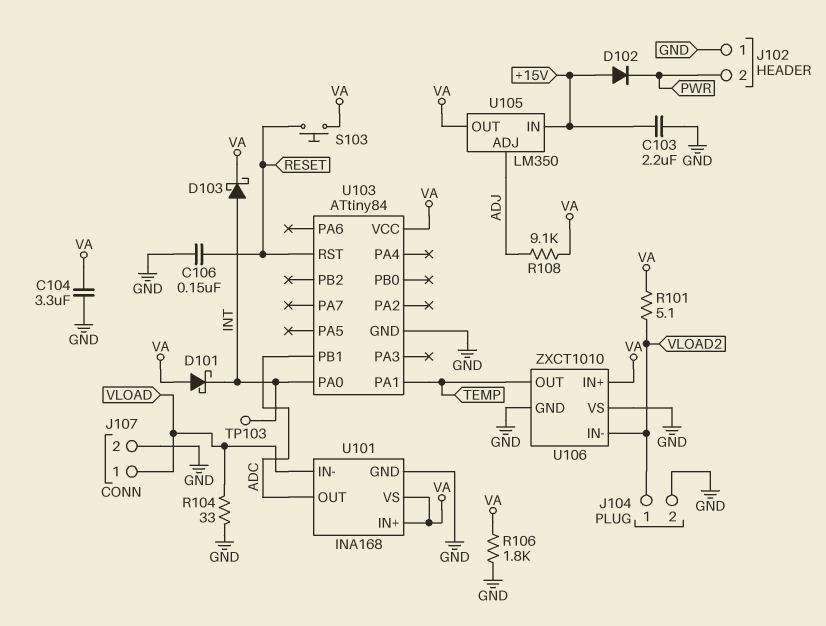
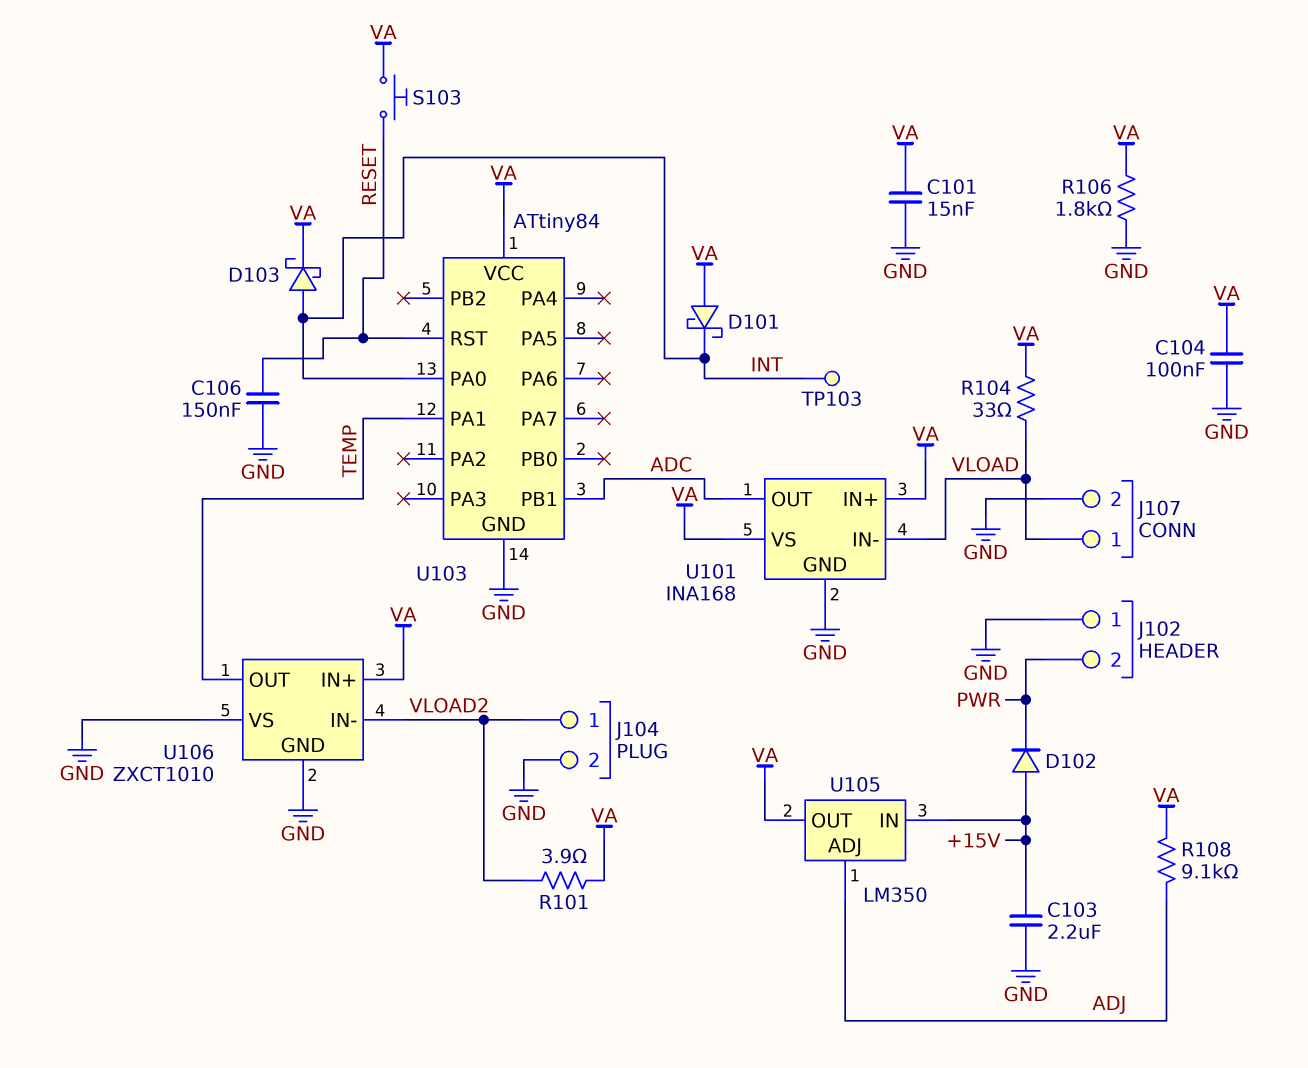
C101: none -> 15nF (GND, VA)
C104: 3.3uF (GND, VA) -> 100nF (GND, VA)
R101: 5.1 (VA, VLOAD2) -> 3.9 (VA, VLOAD2)
R104: 33 (GND, VLOAD) -> 33 (VA, VLOAD)

